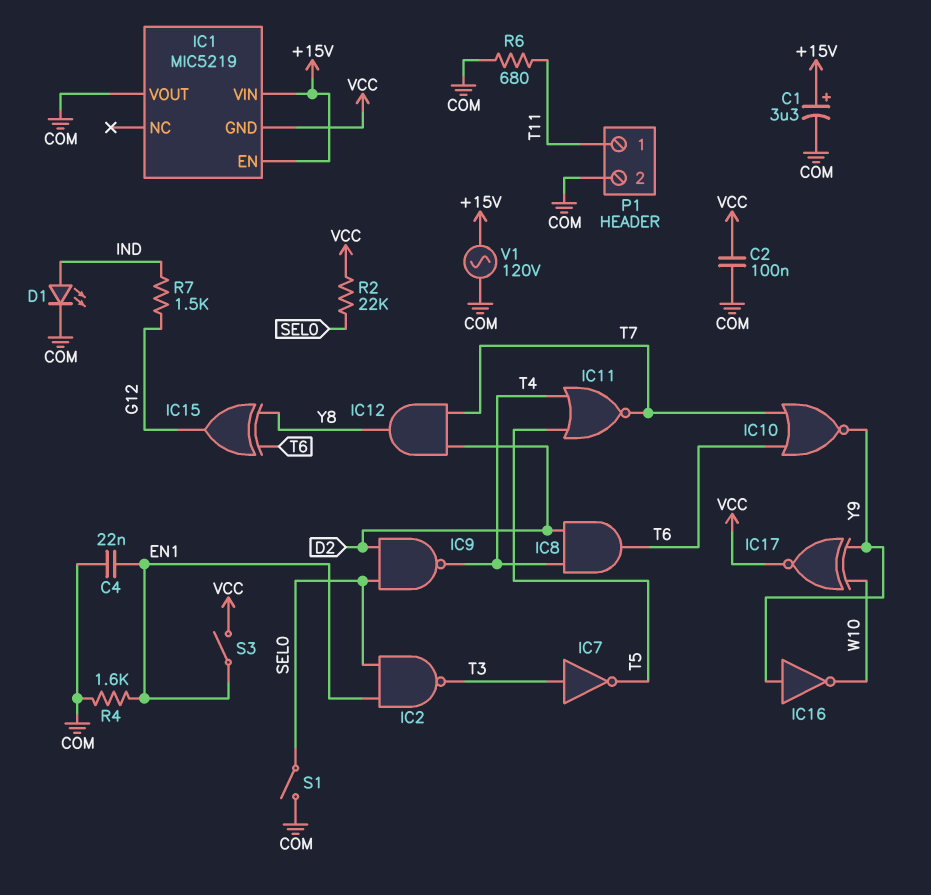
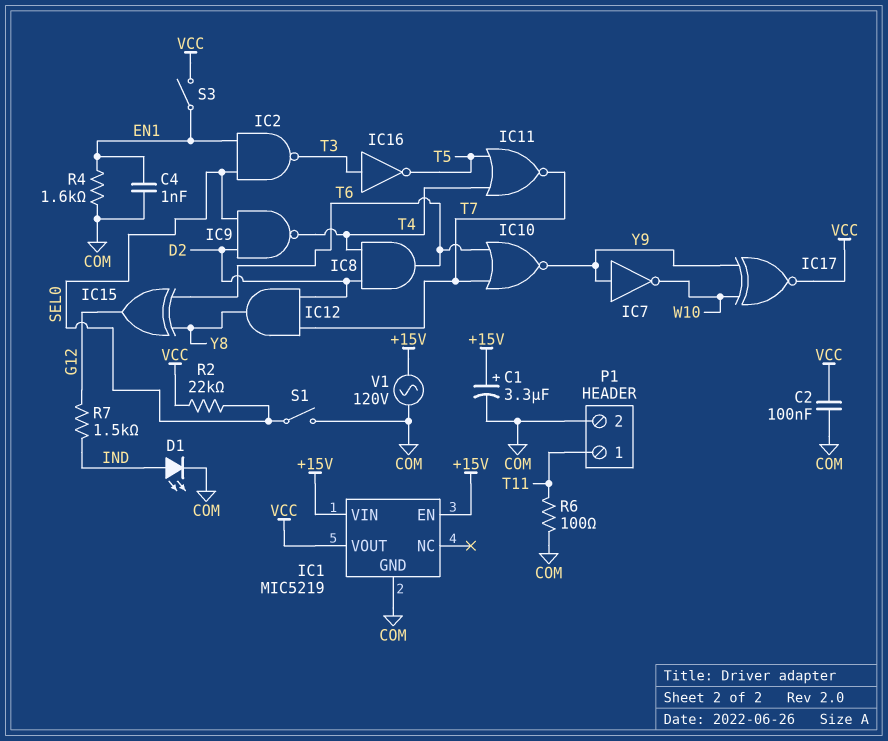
C4: 22nF (COM, EN1) -> 1nF (COM, EN1)
IC1 pin GND: VCC -> COM
IC1 pin VOUT: COM -> VCC
IC7: NOT (in T3, out T5) -> NOT (in Y9, out W10)
IC16: NOT (in Y9, out W10) -> NOT (in T3, out T5)
R6: 680 (COM, T11) -> 100 (COM, T11)

